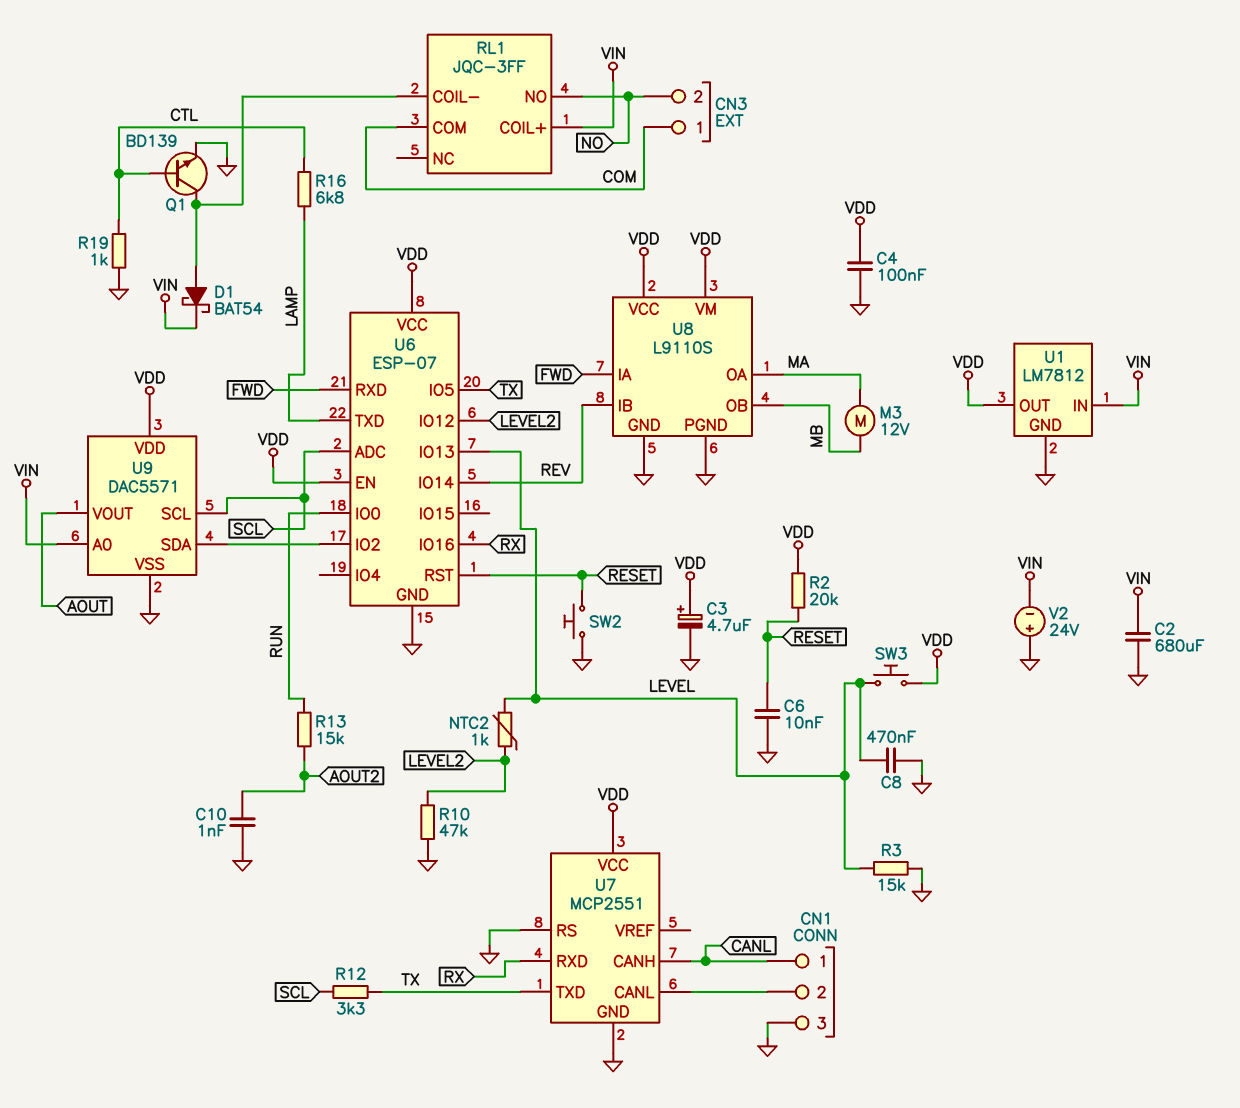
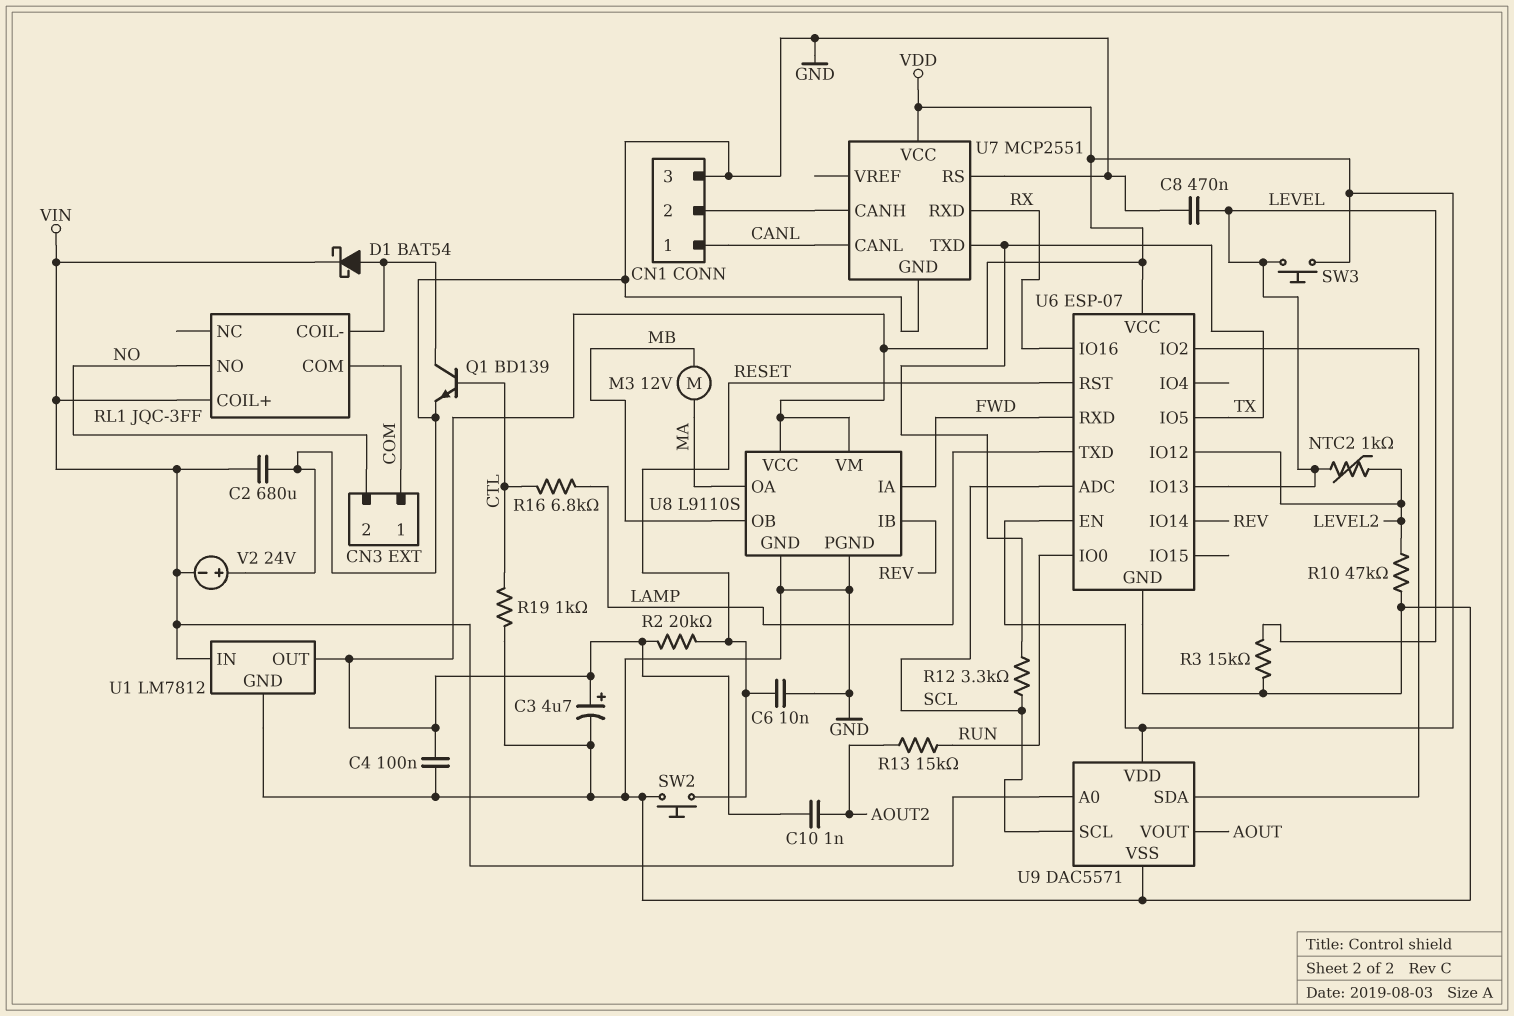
C10: 1nF (AOUT2, GND) -> 1nF (AOUT2, VDD)
U7 pin CANH: CANL -> CN1/2
U7 pin CANL: CN1/2 -> CANL

